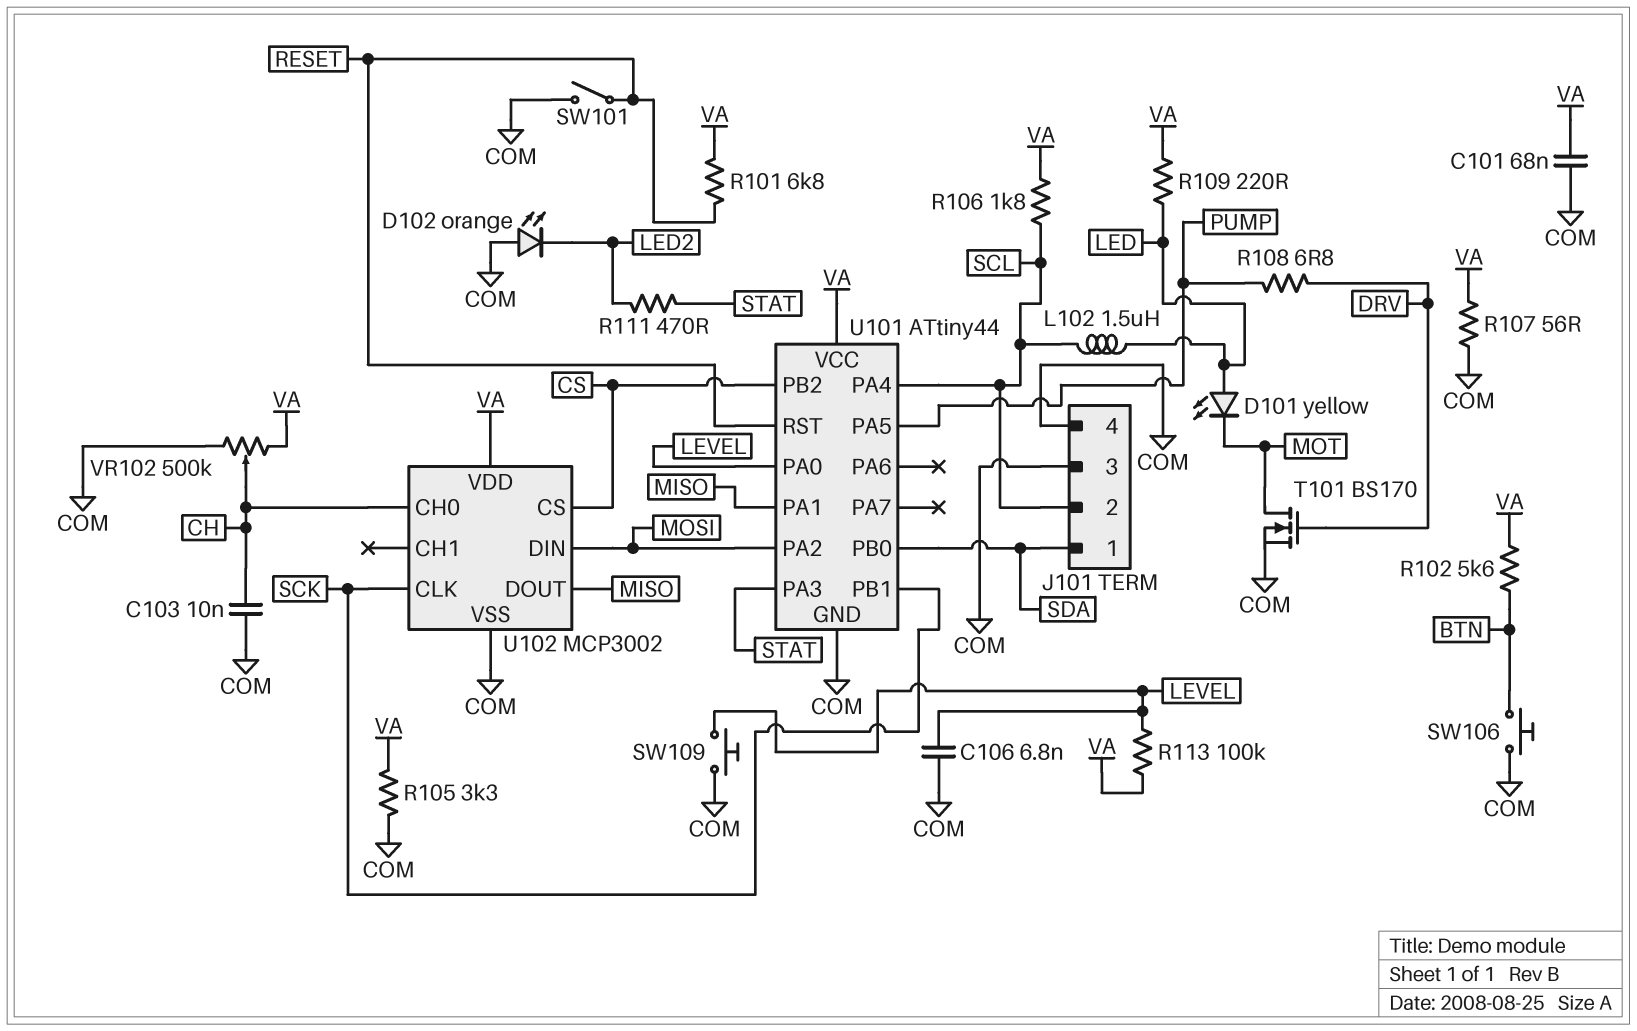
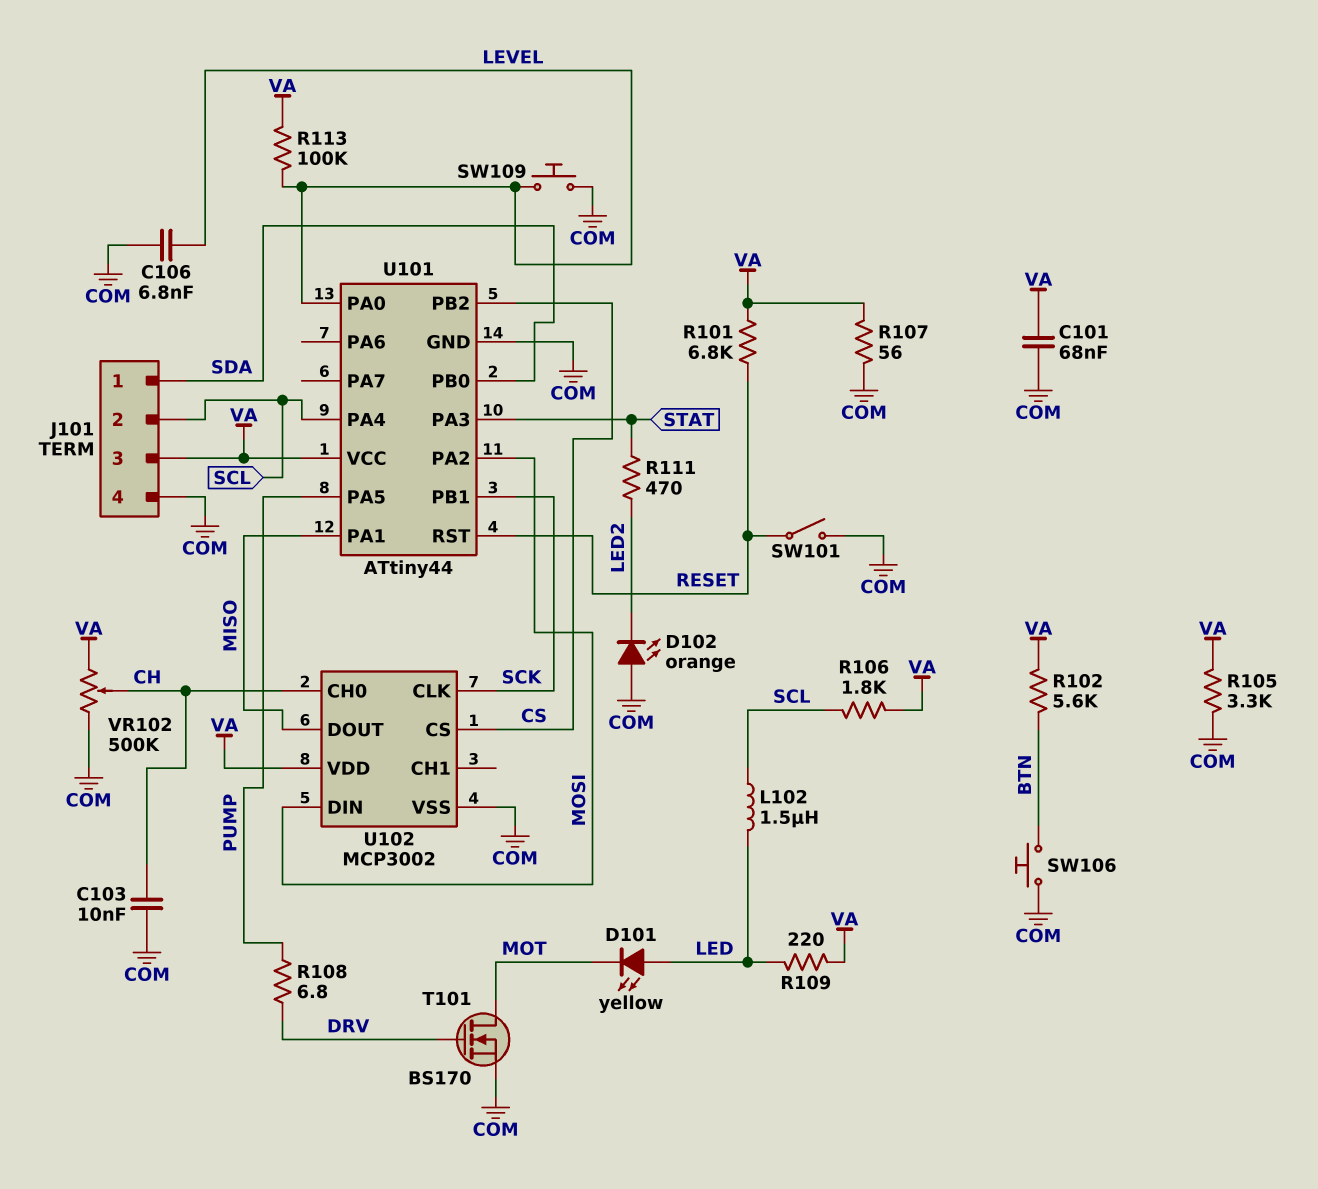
J101 pin 3: COM -> VA

